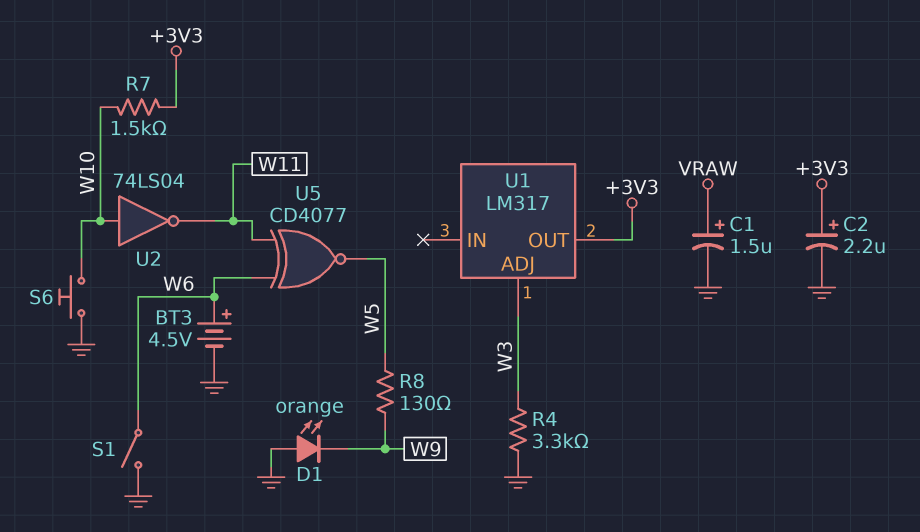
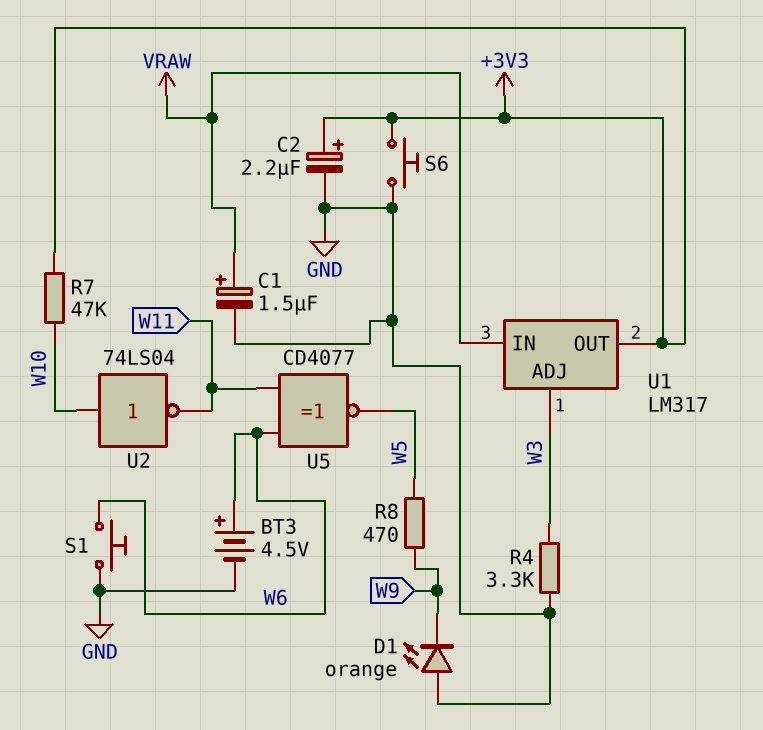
R7: 1.5k (+3V3, W10) -> 47k (+3V3, W10)
R8: 130 (W5, W9) -> 470 (W5, W9)
S1: switch (GND, W6) -> button (GND, W6)
S6: button (GND, W10) -> button (+3V3, GND)
U1 pin IN: none -> VRAW

